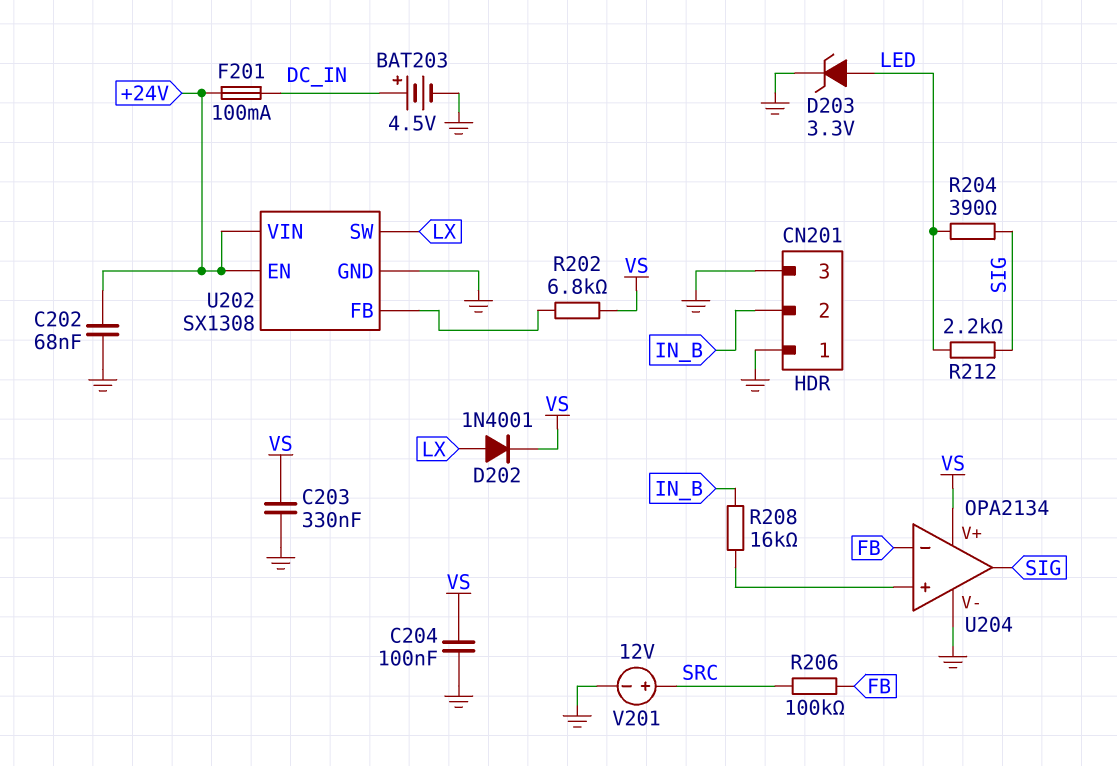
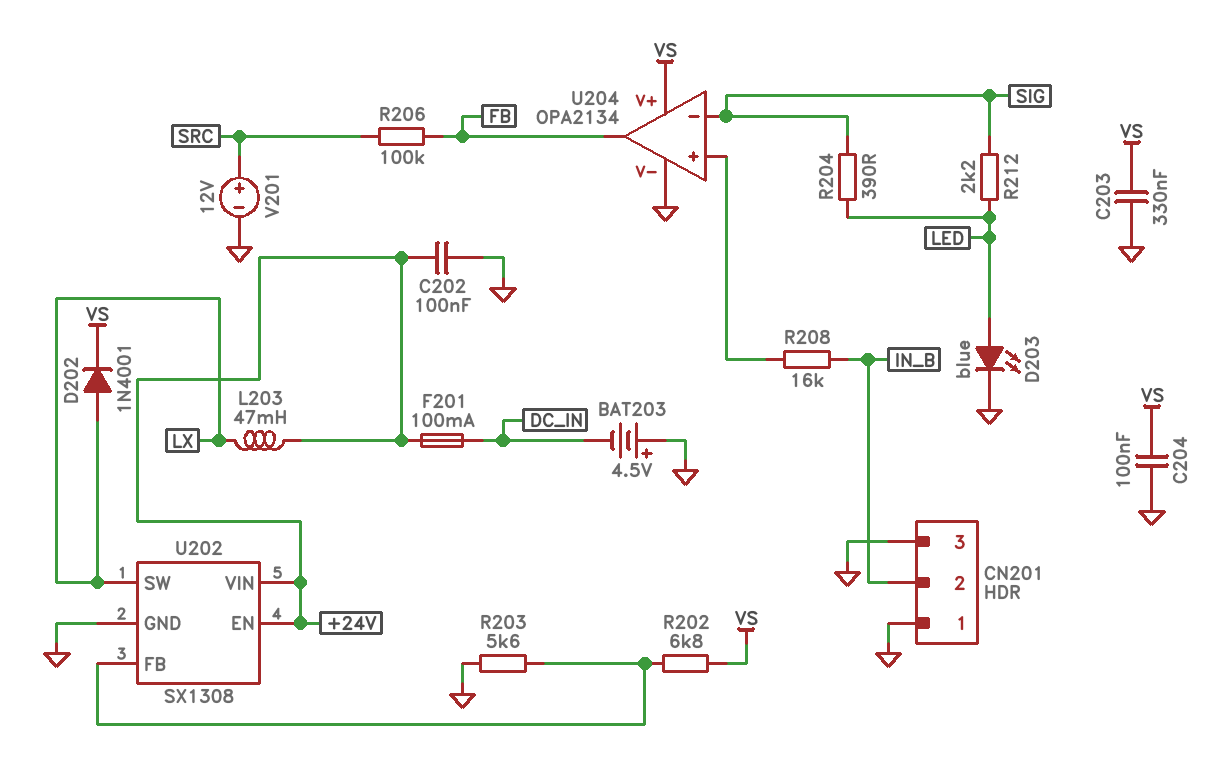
BAT203: 4.5V (plus DC_IN, minus GND) -> 4.5V (plus GND, minus DC_IN)
C202: 68nF (+24V, GND) -> 100nF (+24V, GND)
D203: zener 3.3V (A LED, K GND) -> LED blue (A LED, K GND)
L203: none -> 47mH (+24V, LX)
R203: none -> 5.6k (GND, U202/FB)
U204 pin in-: FB -> SIG
U204 pin out: SIG -> FB

